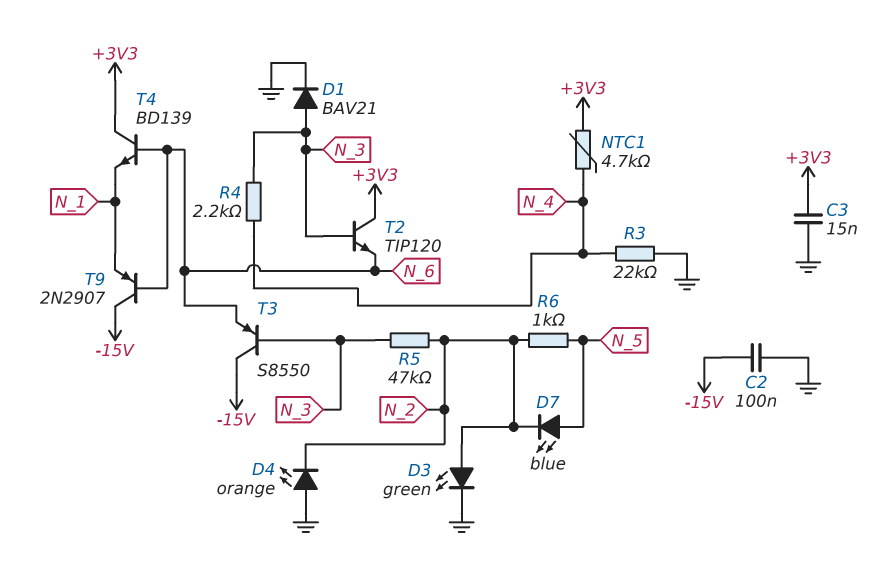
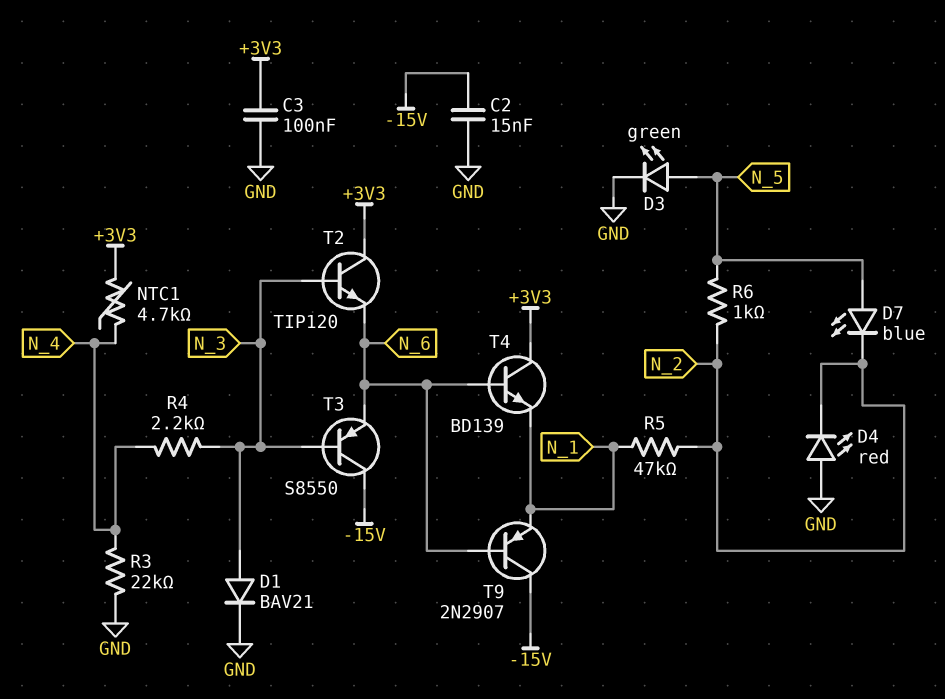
C2: 100nF (-15V, GND) -> 15nF (-15V, GND)
C3: 15nF (+3V3, GND) -> 100nF (+3V3, GND)
D3: LED green (A N_2, K GND) -> LED green (A N_5, K GND)
D4: LED orange (A GND, K N_2) -> LED red (A GND, K N_2)
R5: 47k (N_2, N_3) -> 47k (N_1, N_2)

